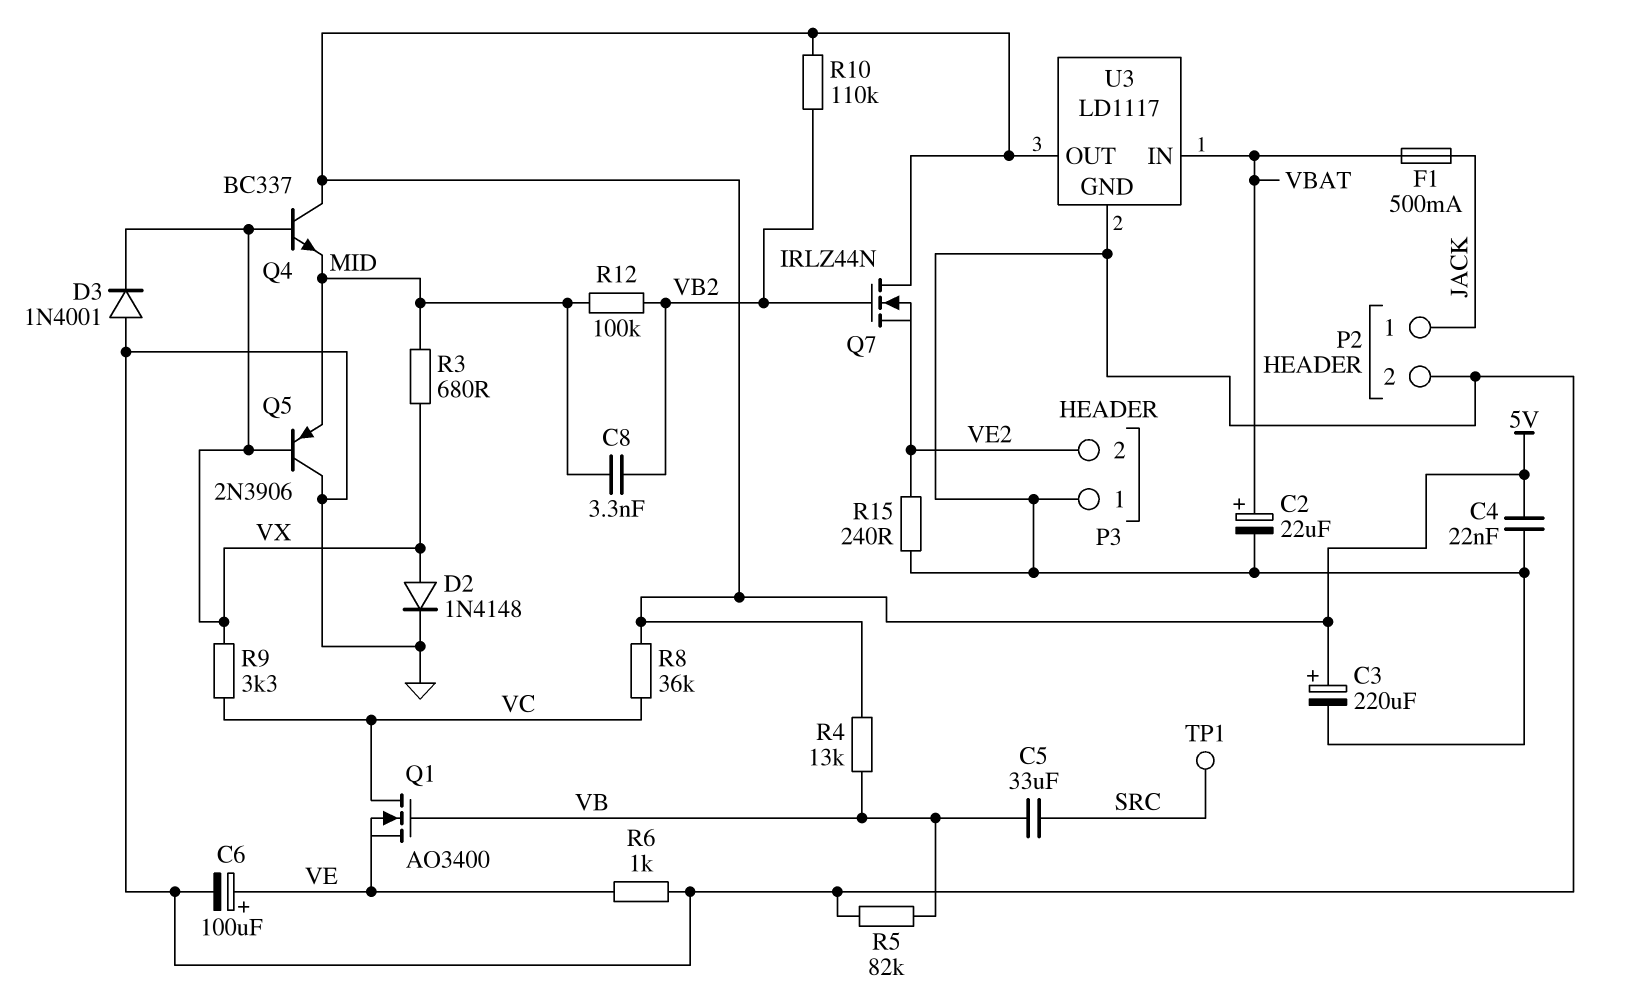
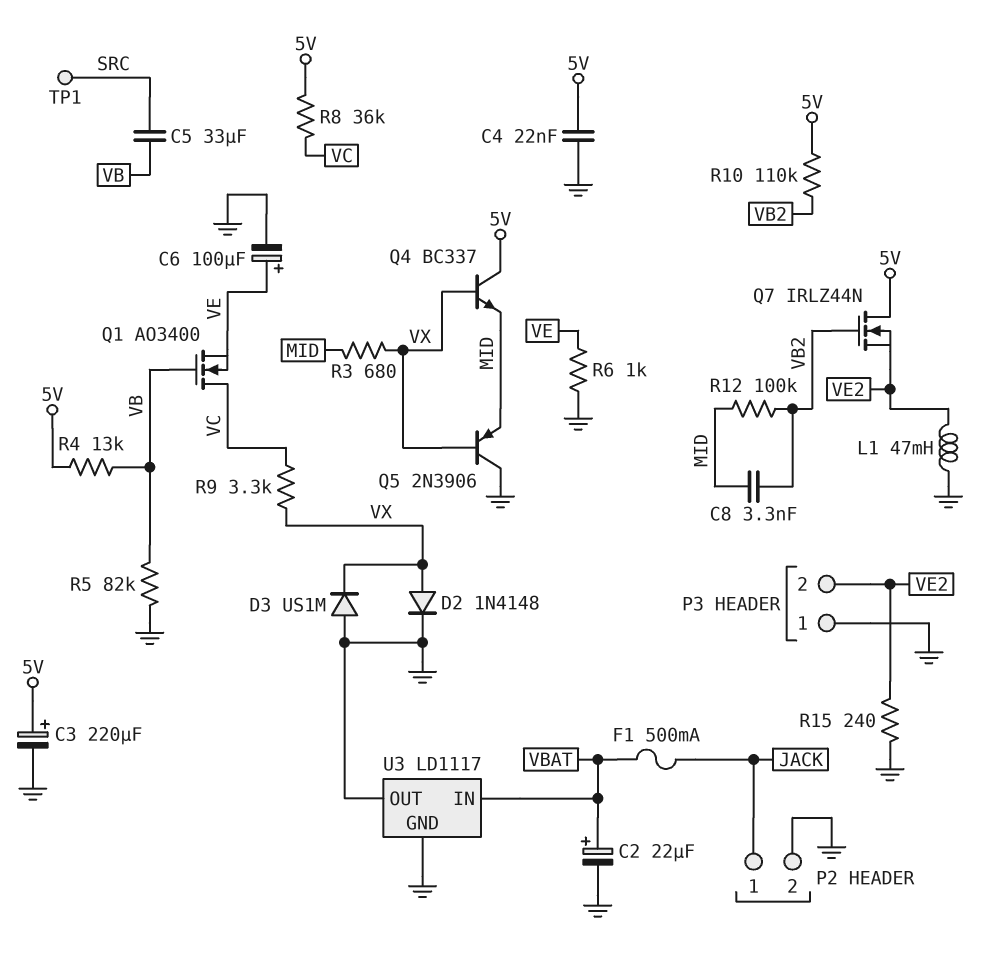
D3: diode 1N4001 (A GND, K VX) -> diode US1M (A GND, K VX)
L1: none -> 47mH (GND, VE2)
U3 pin OUT: 5V -> GND

